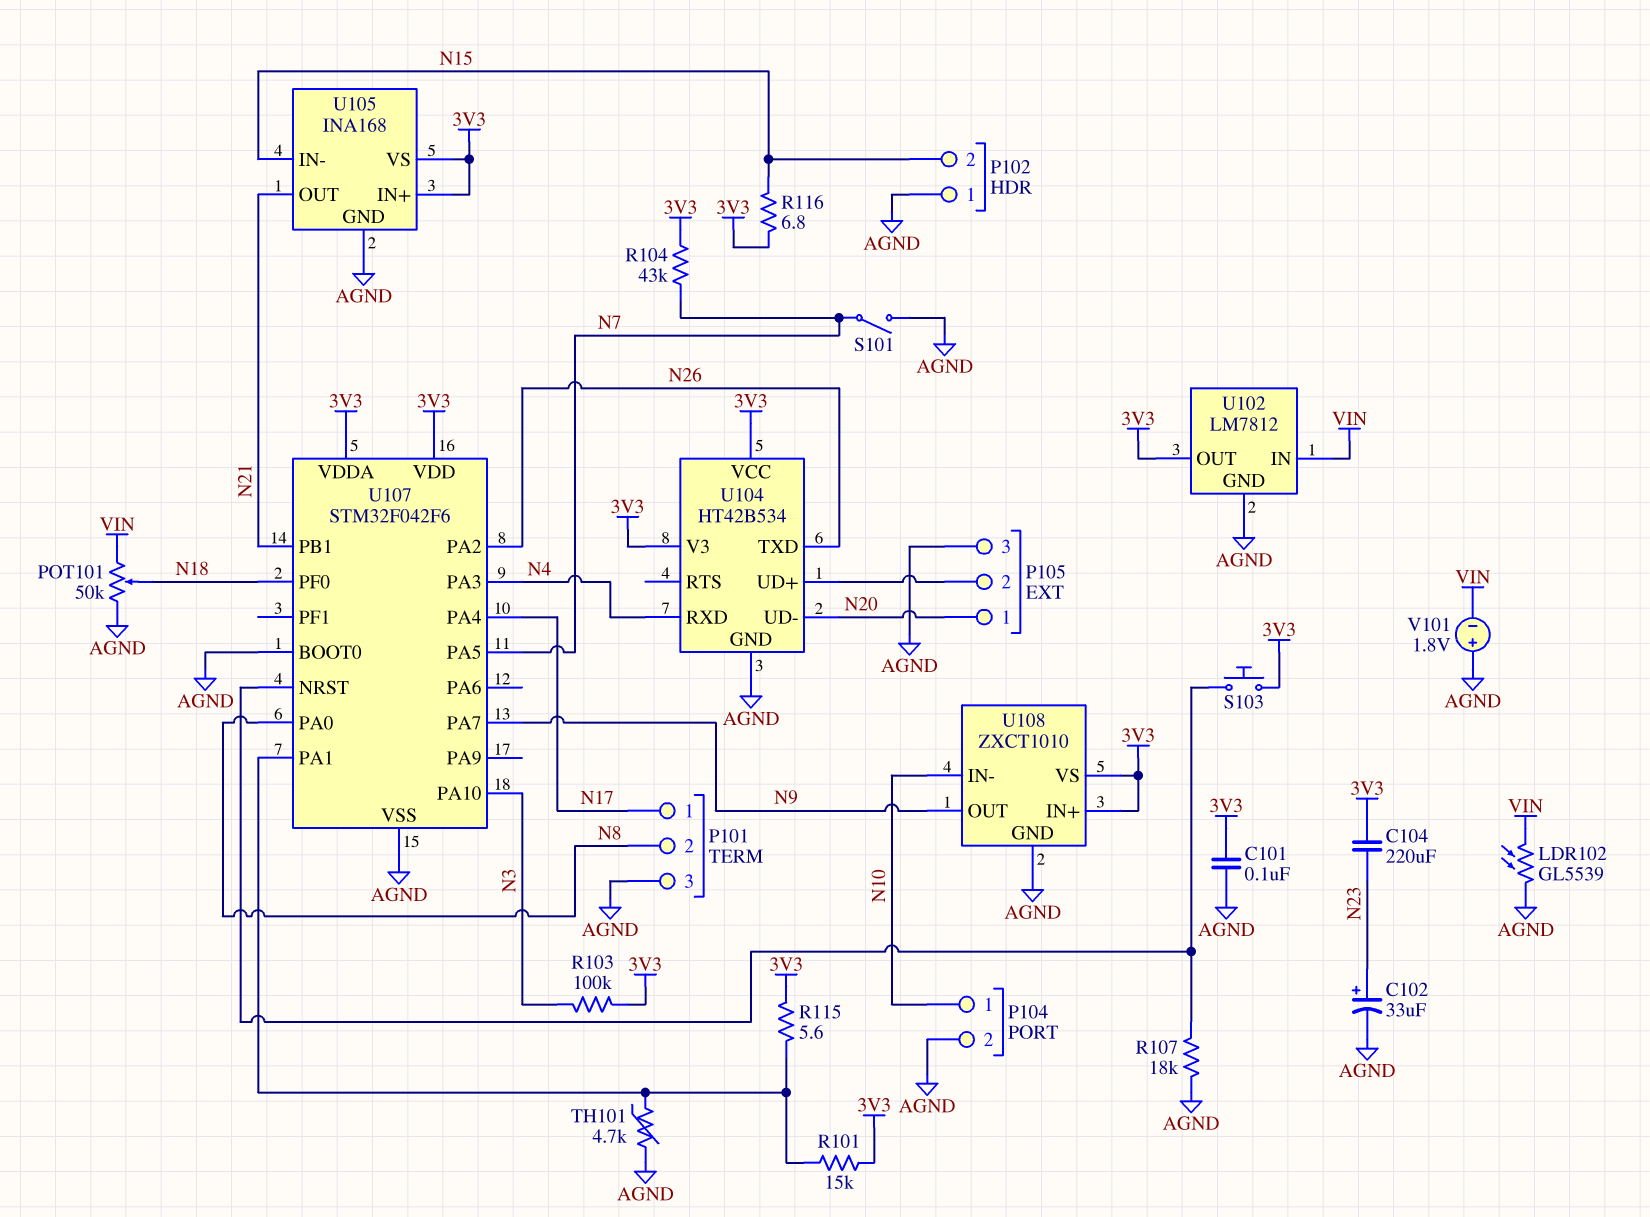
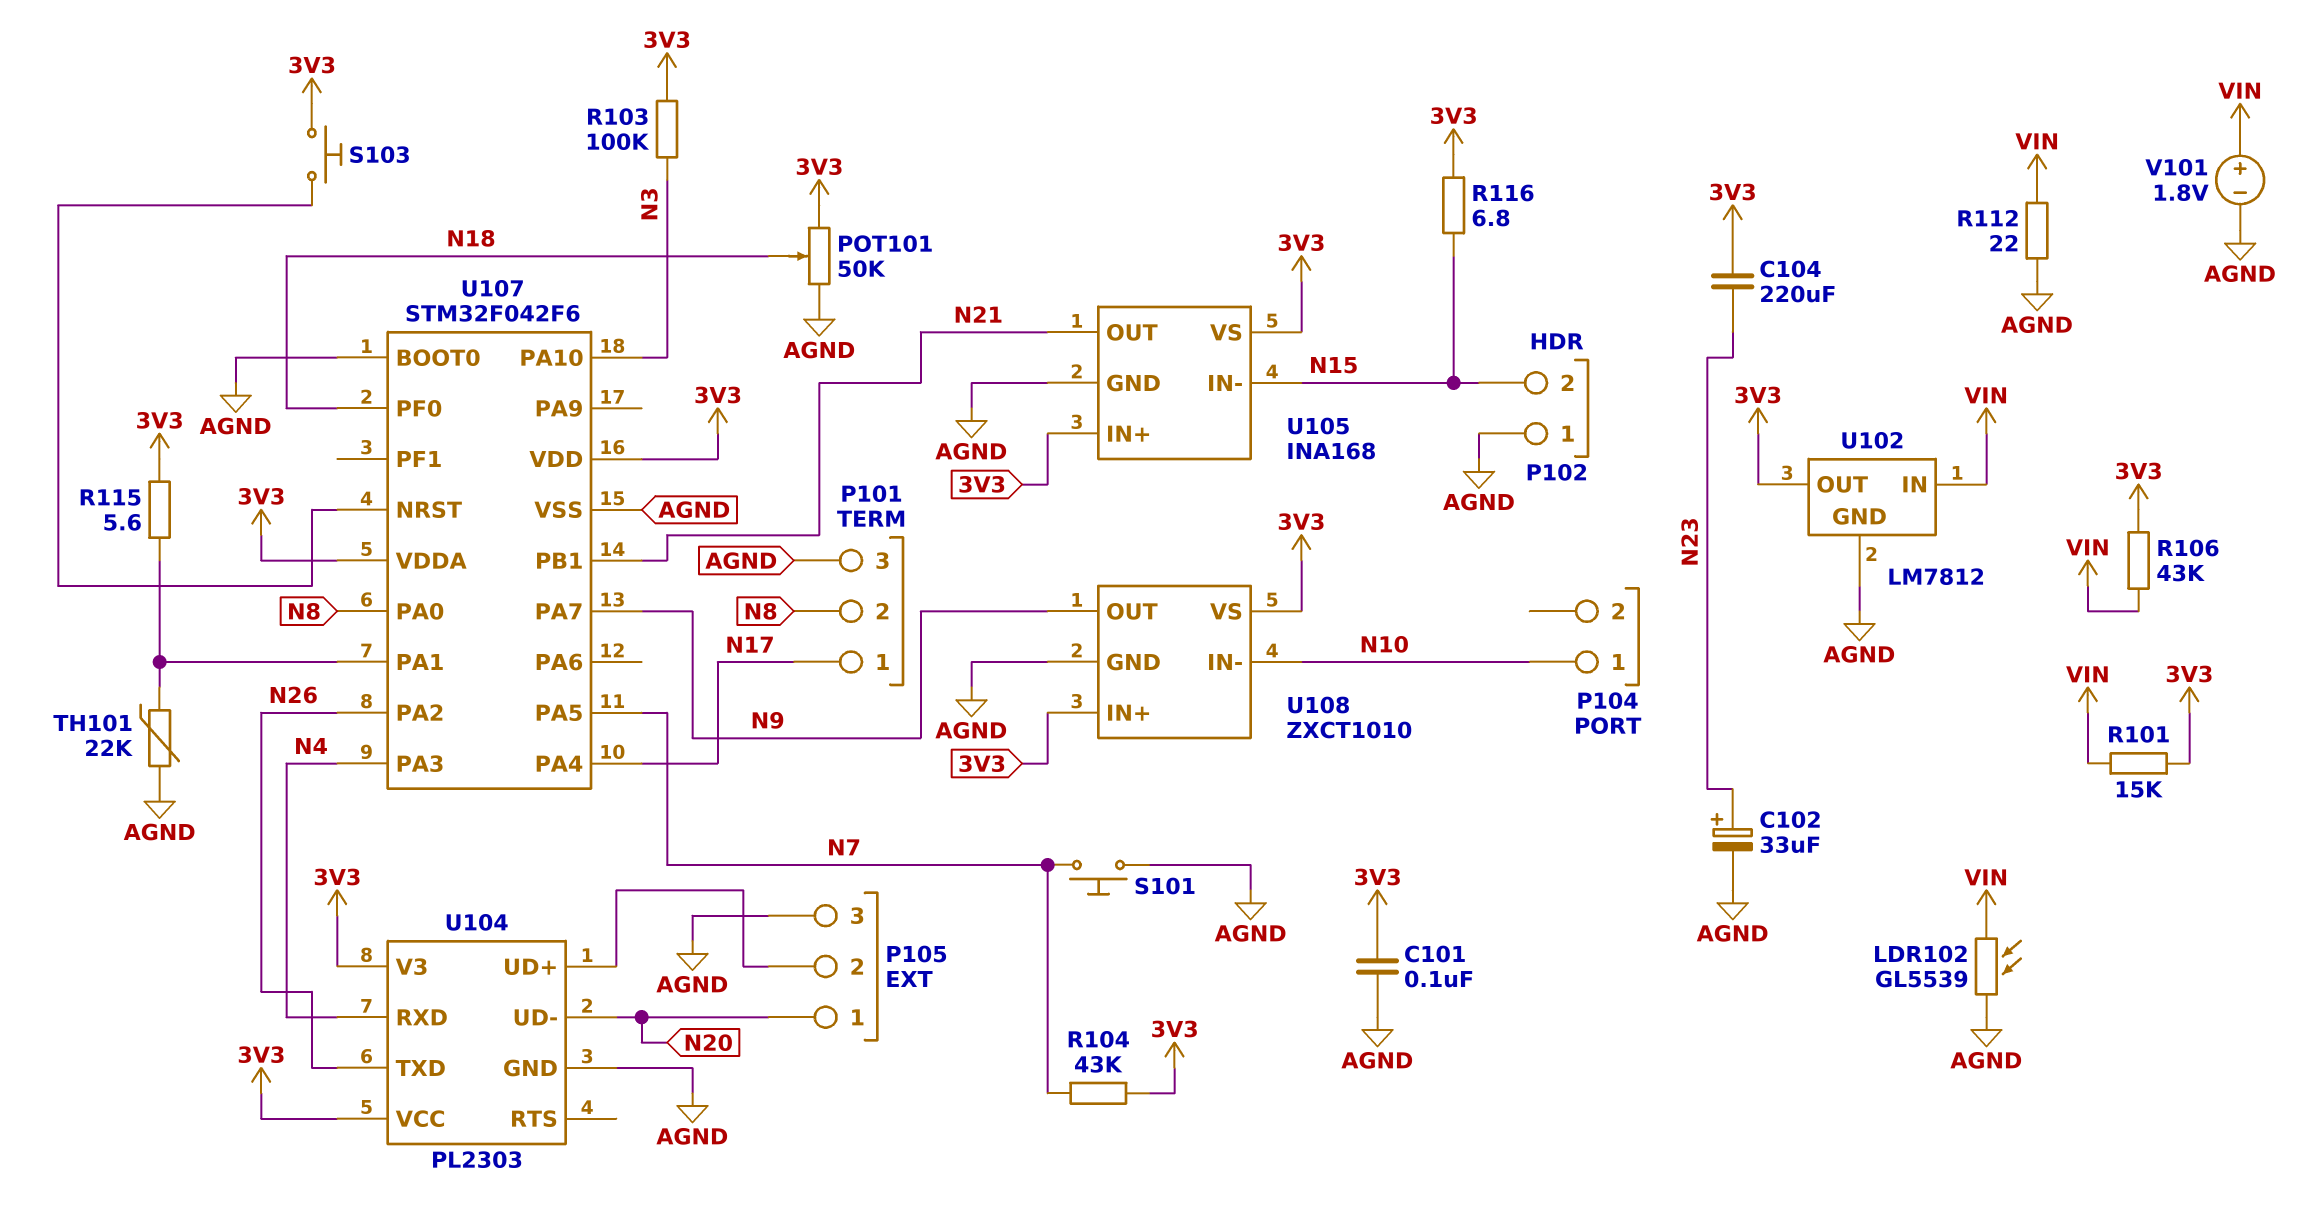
P104 pin 2: AGND -> none
POT101: 50k (AGND, VIN, wiper N18) -> 50k (3V3, AGND, wiper N18)
R101: 15k (3V3, U107/PA1) -> 15k (3V3, VIN)
R106: none -> 43k (3V3, VIN)
R107: 18k (AGND, U107/NRST) -> none
R112: none -> 22 (AGND, VIN)
S101: switch (AGND, N7) -> button (AGND, N7)
TH101: 4.7k (AGND, U107/PA1) -> 22k (AGND, U107/PA1)
U104: HT42B534 -> PL2303
V101: 1.8V (plus AGND, minus VIN) -> 1.8V (plus VIN, minus AGND)

